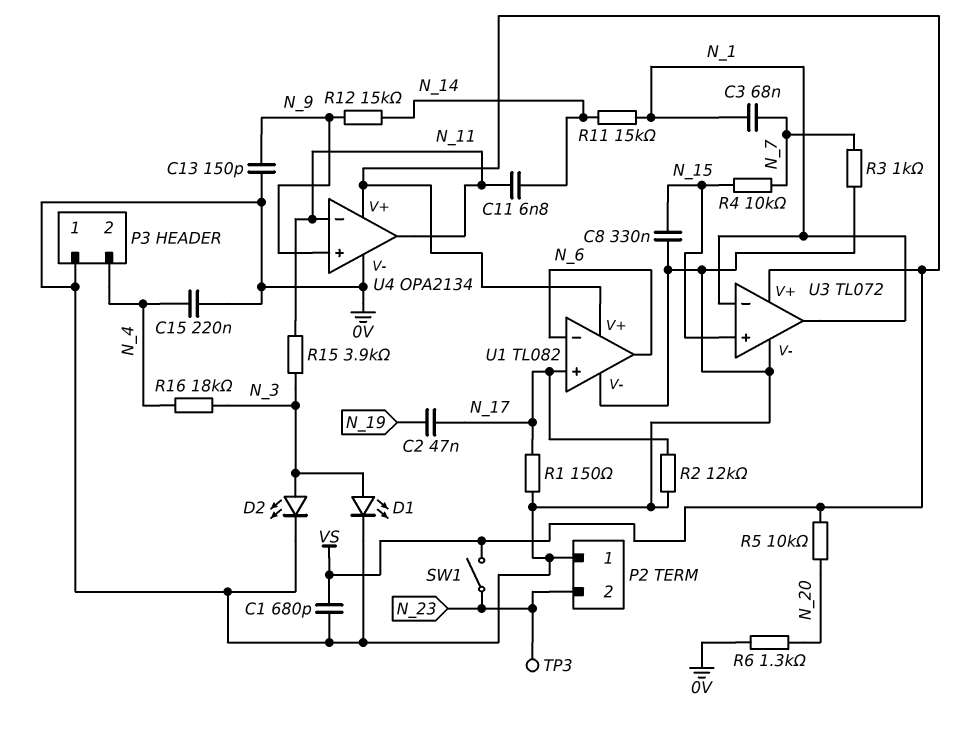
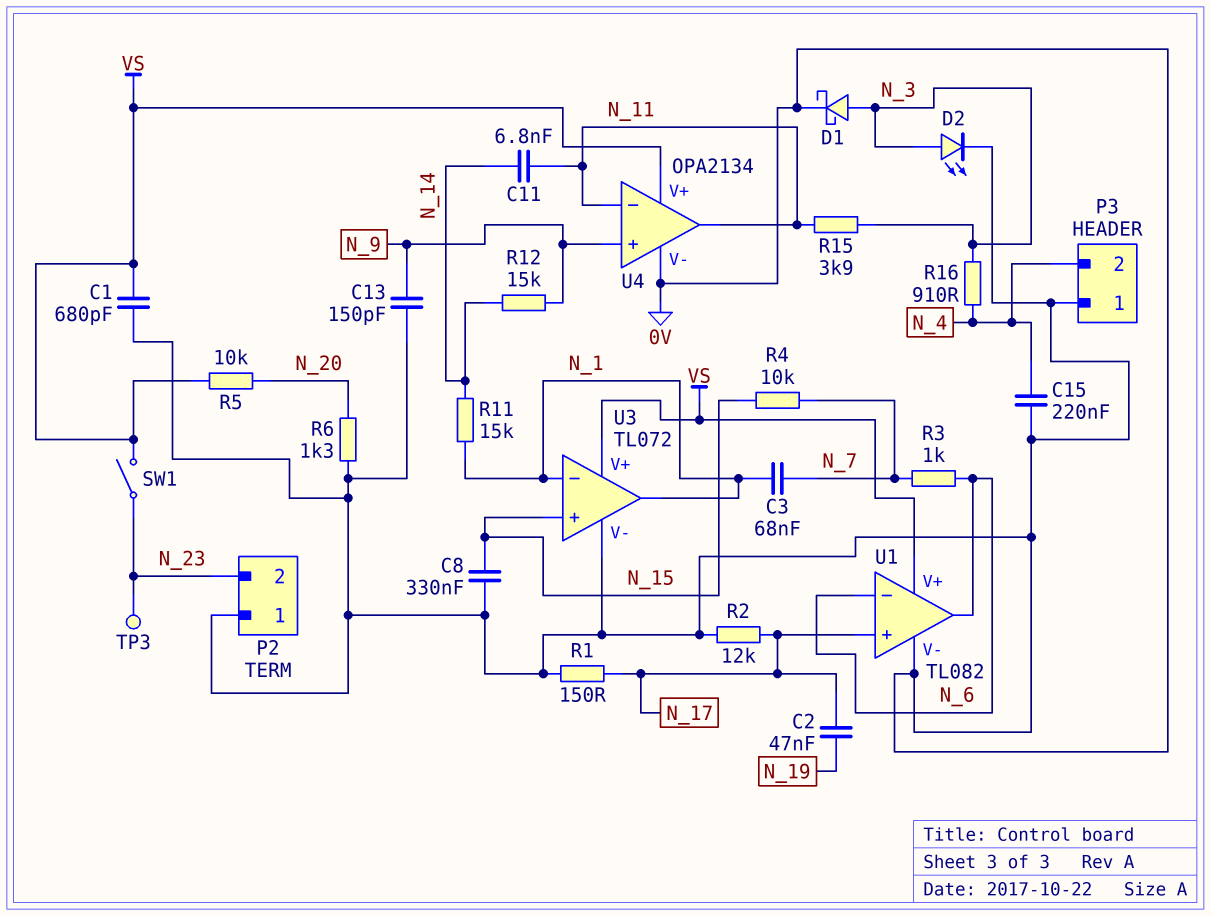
D1: LED (A N_3, K 0V) -> schottky (A N_3, K 0V)
R3: 1k (0V, N_7) -> 1k (N_6, N_7)
R16: 18k (N_3, N_4) -> 910 (N_3, N_4)

